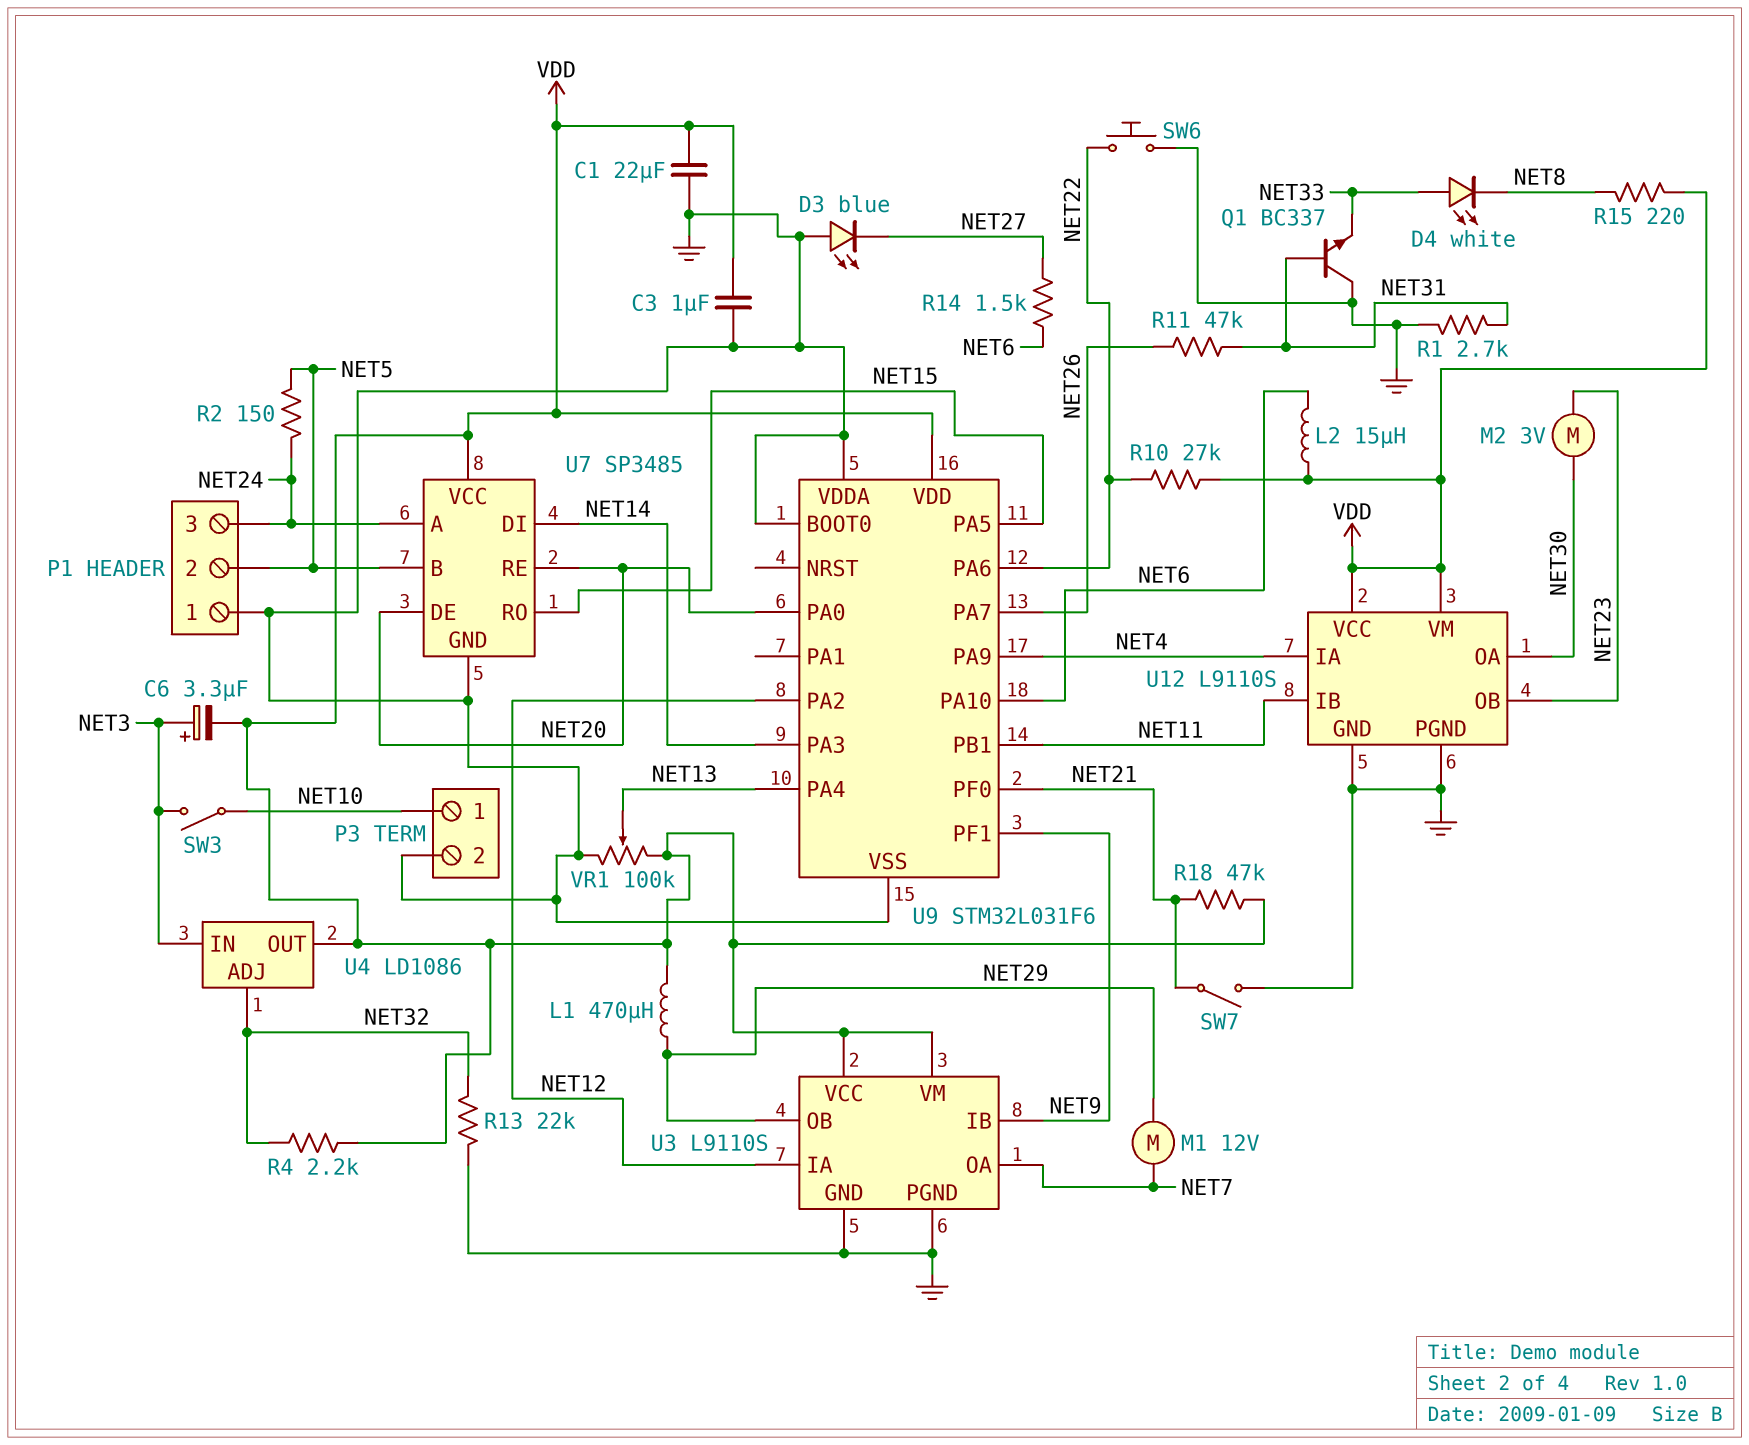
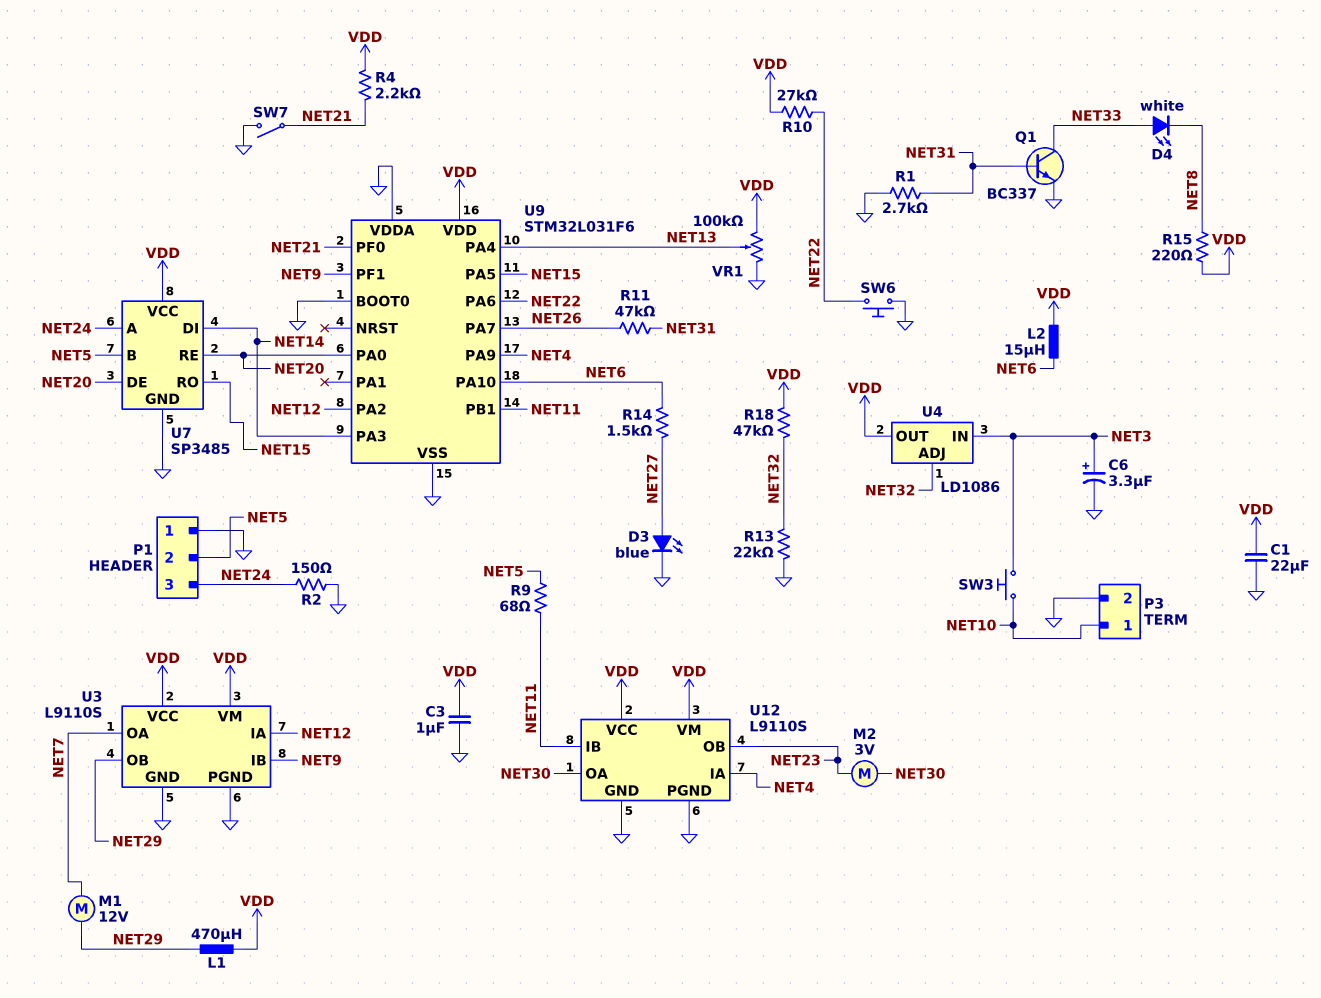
C6: 3.3uF (plus NET3, minus VDD) -> 3.3uF (plus NET3, minus GND)
D3: LED blue (A GND, K NET27) -> LED blue (A NET27, K GND)
Q1: NPN BC337 (B NET31, C GND, E NET33) -> NPN BC337 (B NET31, C NET33, E GND)
R2: 150 (NET5, NET24) -> 150 (GND, NET24)
R4: 2.2k (NET32, VDD) -> 2.2k (NET21, VDD)
R9: none -> 68 (NET5, NET11)
R18: 47k (NET21, VDD) -> 47k (NET32, VDD)
SW3: switch (NET3, NET10) -> button (NET3, NET10)

